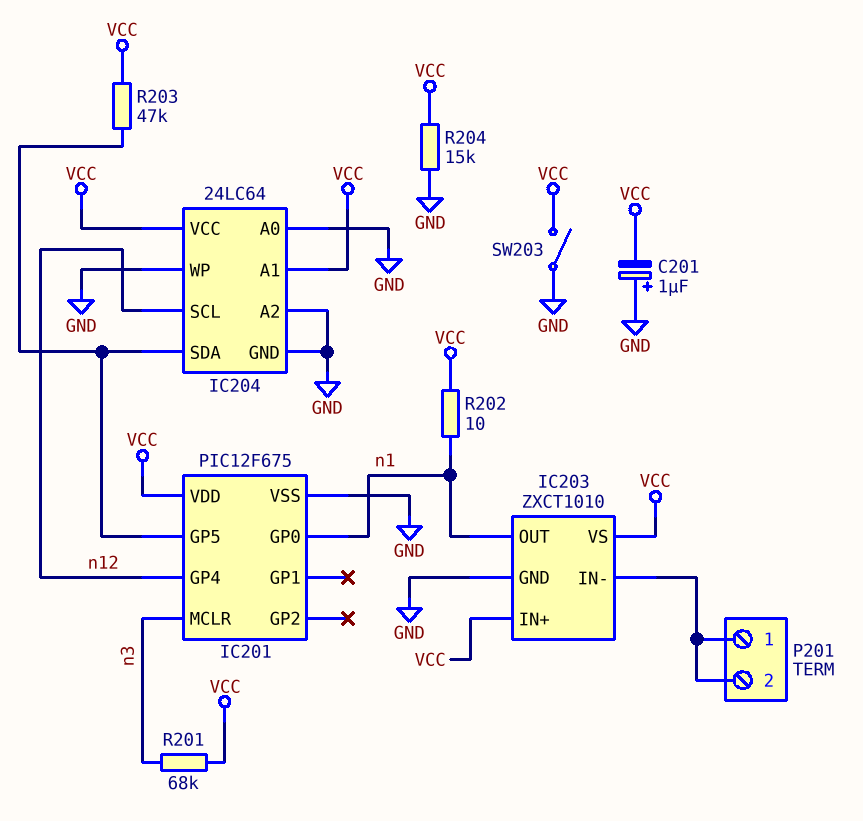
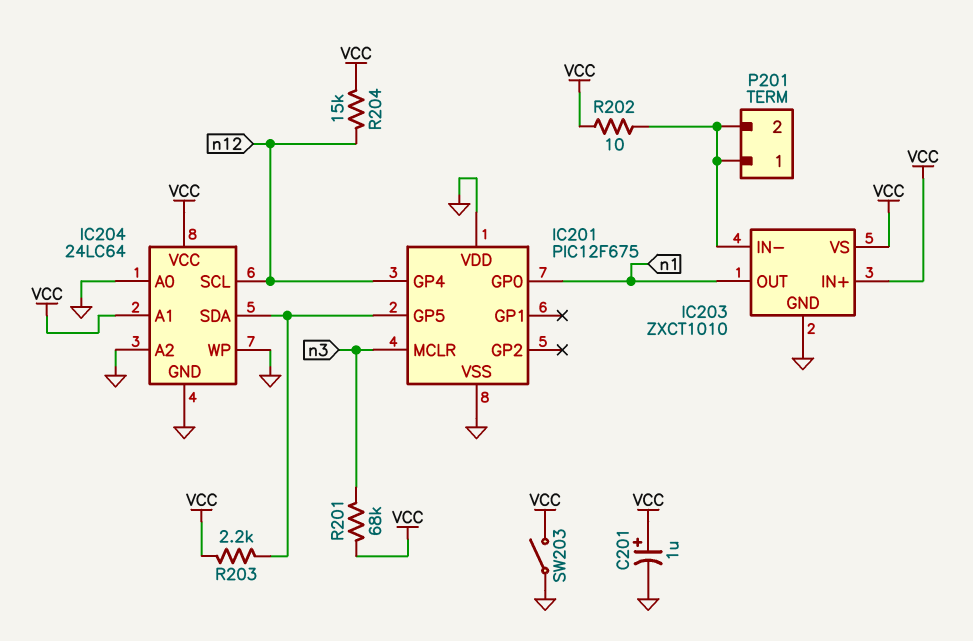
C201: 1uF (plus GND, minus VCC) -> 1uF (plus VCC, minus GND)
IC201 pin VDD: VCC -> GND
R202: 10 (VCC, n1) -> 10 (IC203/IN-, VCC)
R203: 47k (IC201/GP5, VCC) -> 2.2k (IC201/GP5, VCC)
R204: 15k (GND, VCC) -> 15k (VCC, n12)

